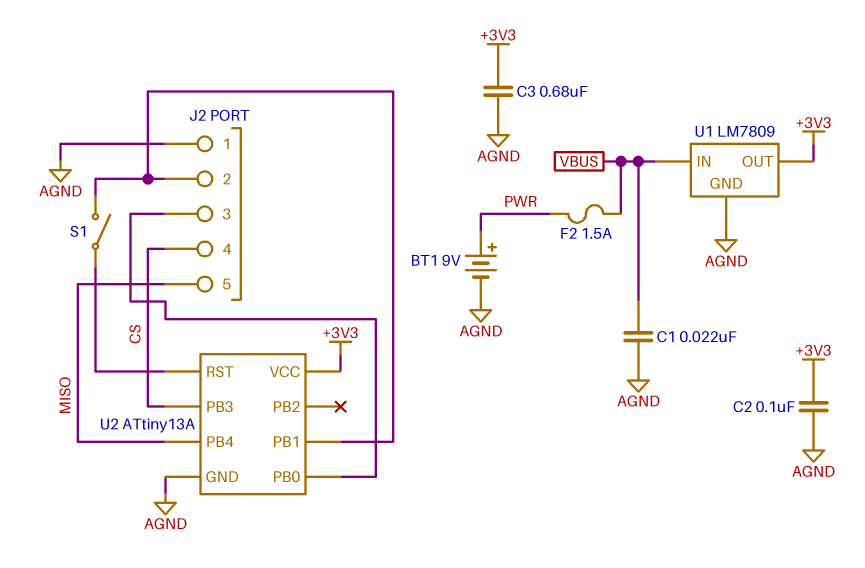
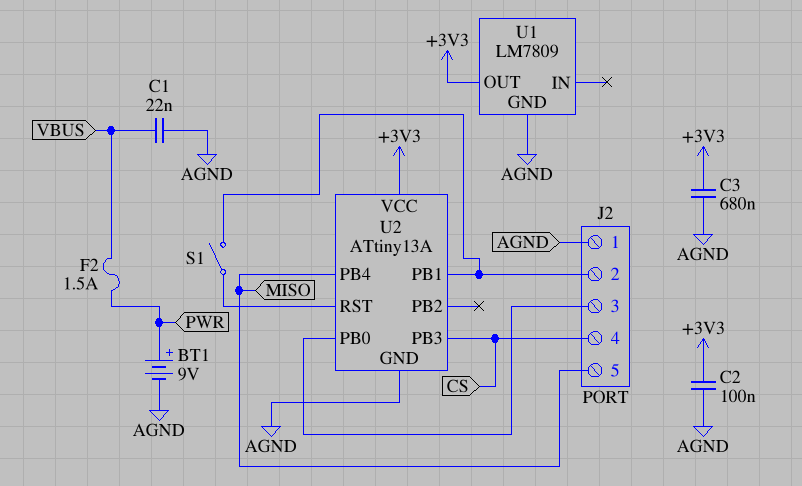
U1 pin IN: VBUS -> none

